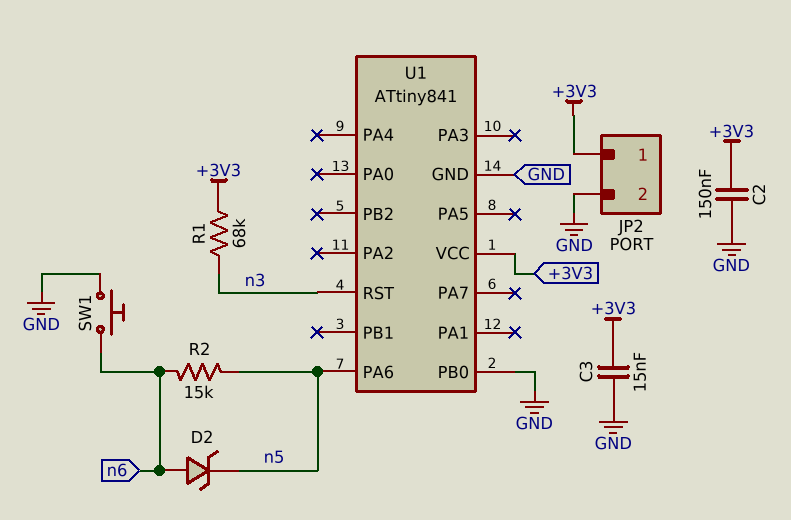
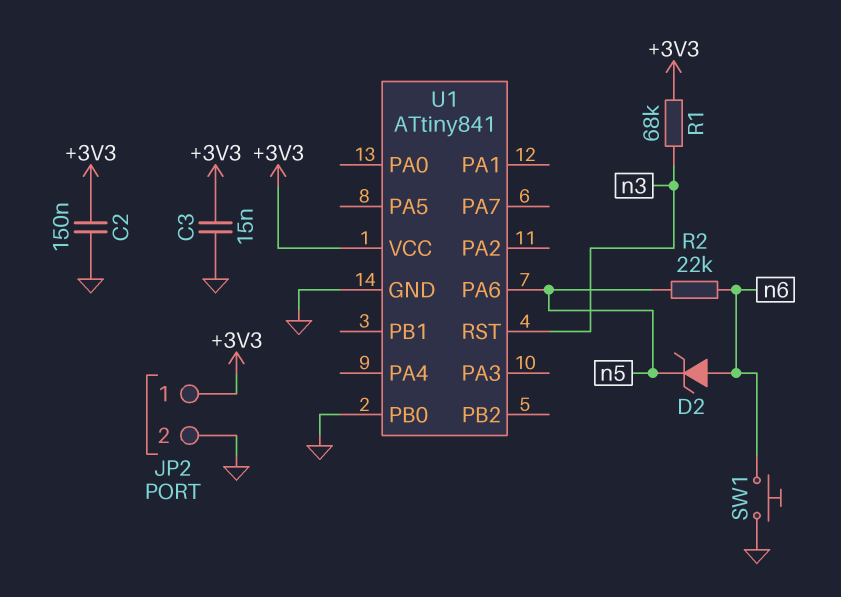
R2: 15k (n5, n6) -> 22k (n5, n6)

